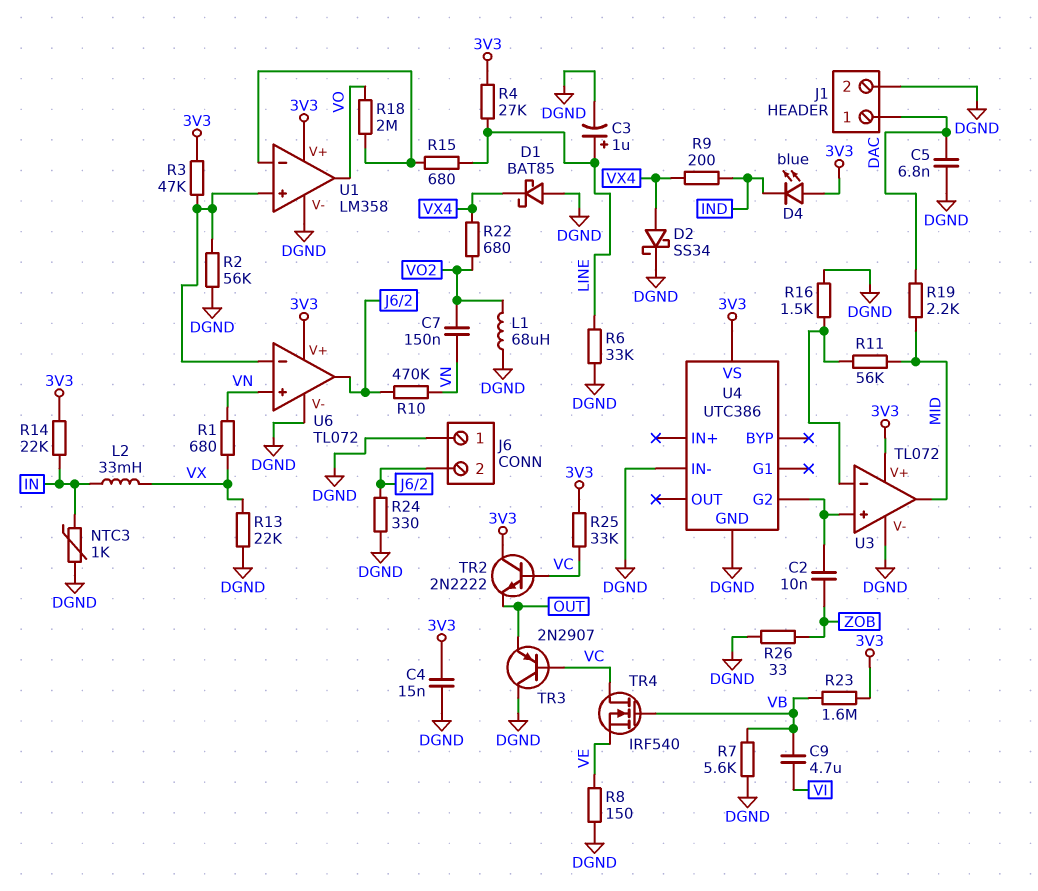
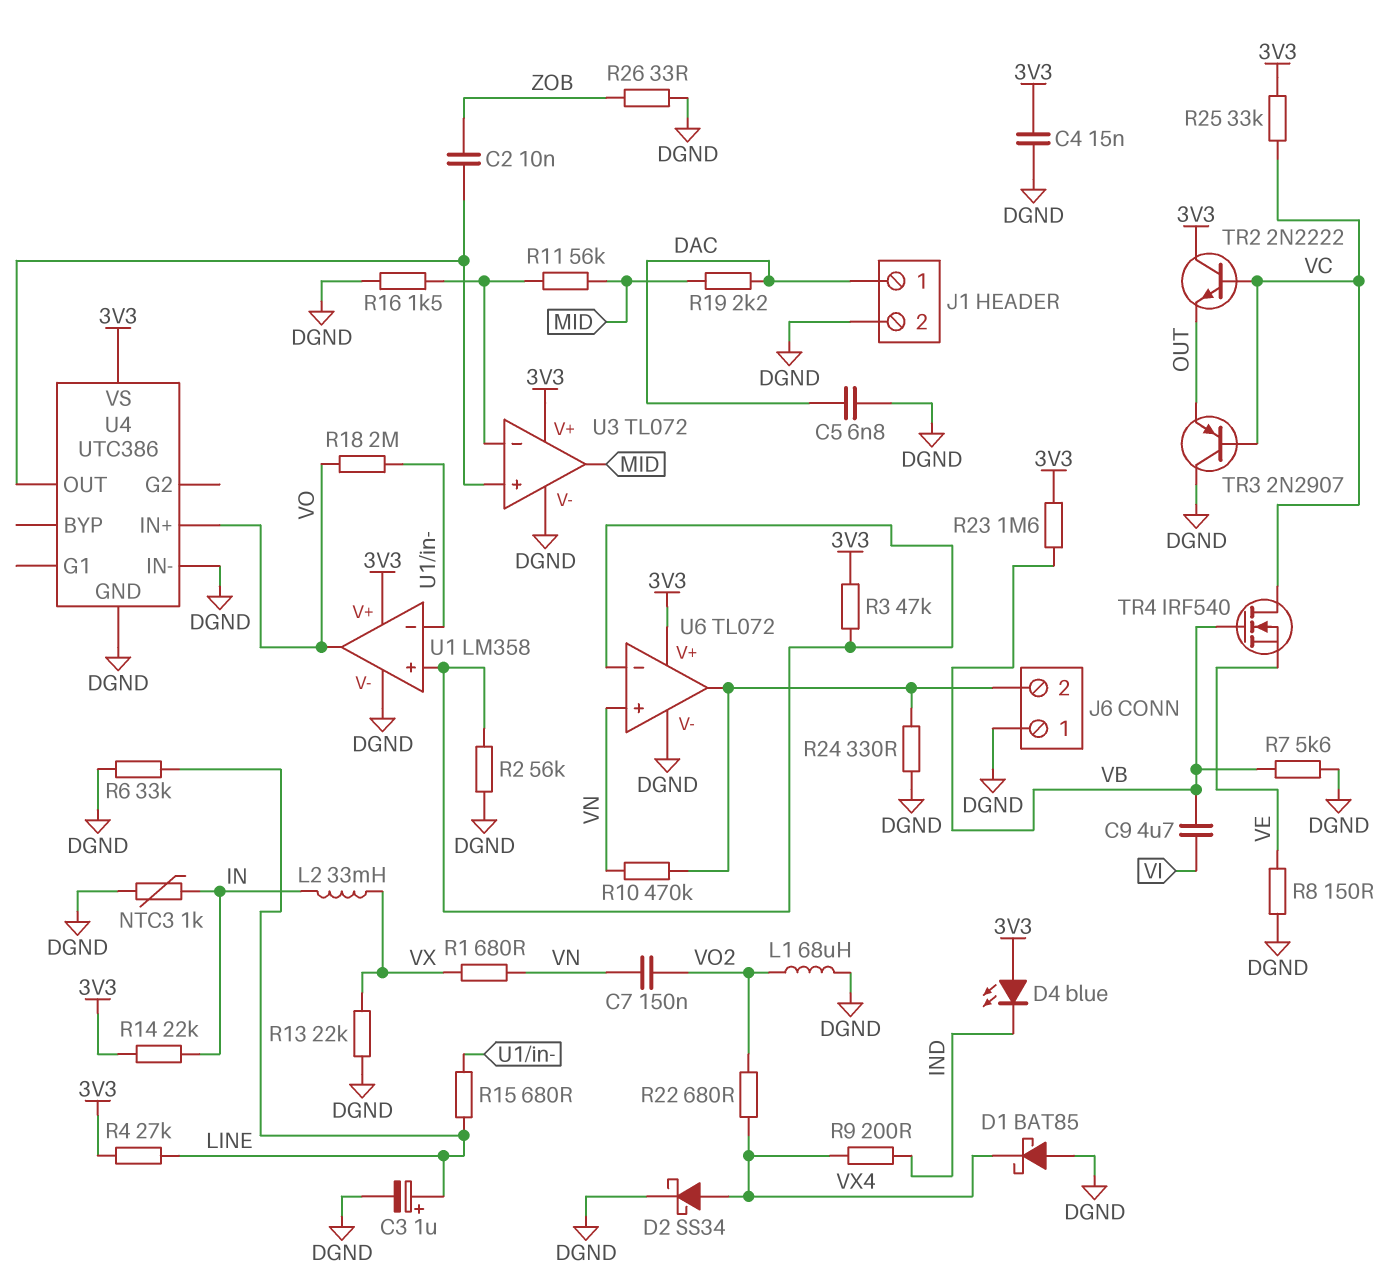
U4 pin G2: U3/in+ -> none
U4 pin IN+: none -> VO
U4 pin OUT: none -> U3/in+

